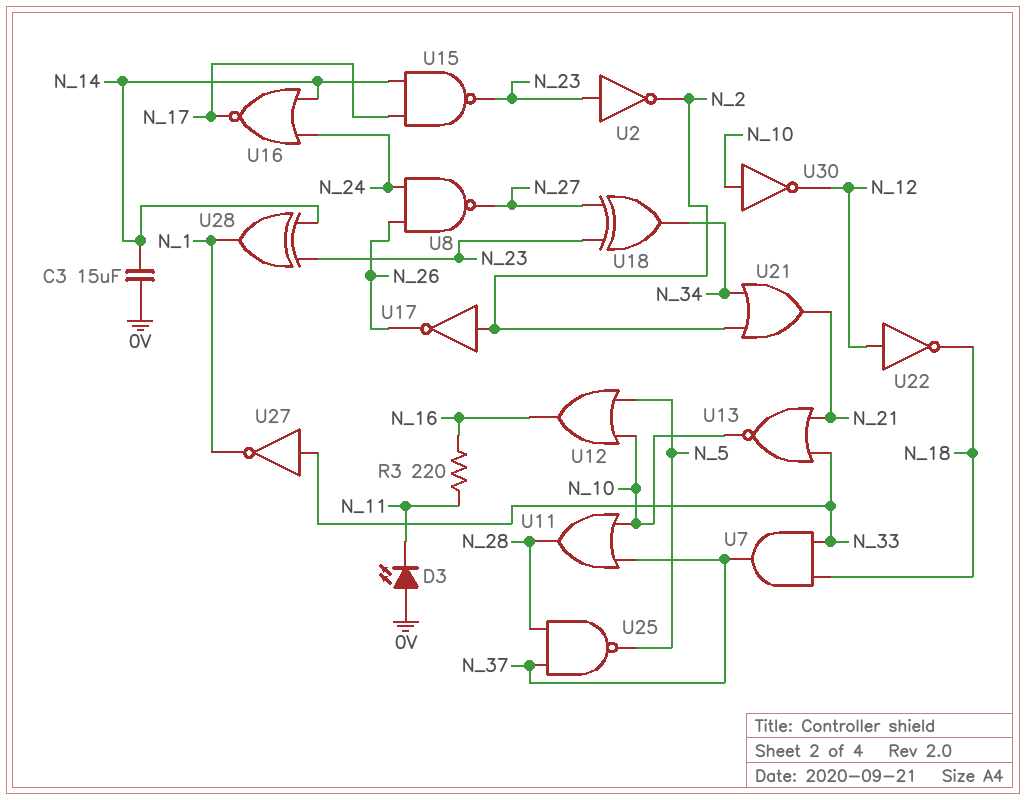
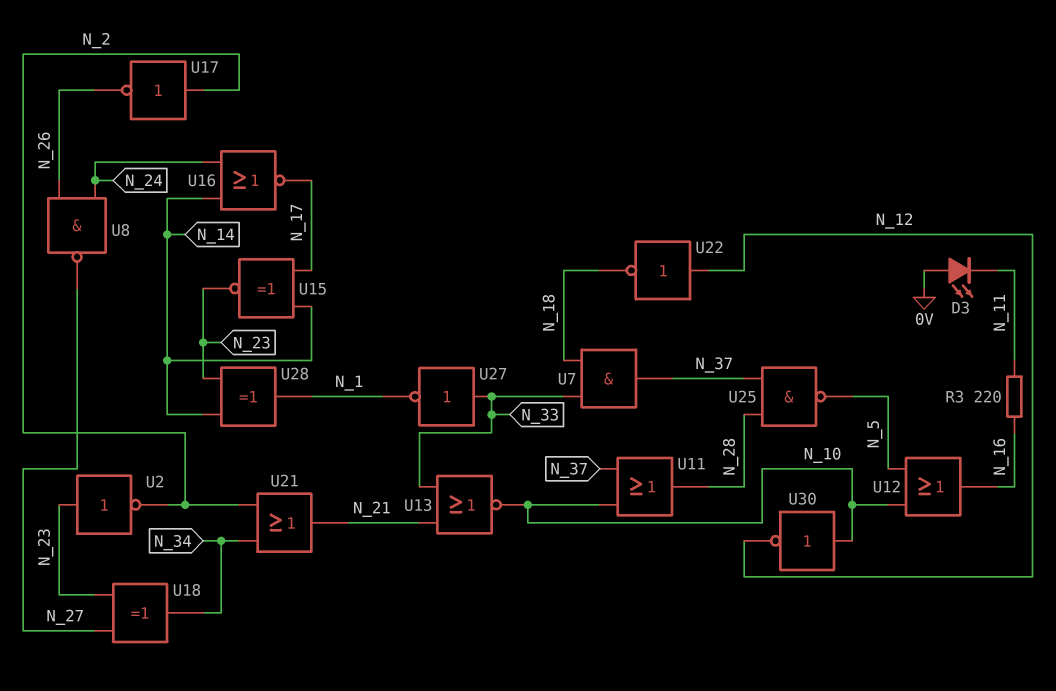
C3: 15uF (0V, N_14) -> none
U15: NAND (in N_14, in N_17, out N_23) -> XNOR (in N_14, in N_17, out N_23)

